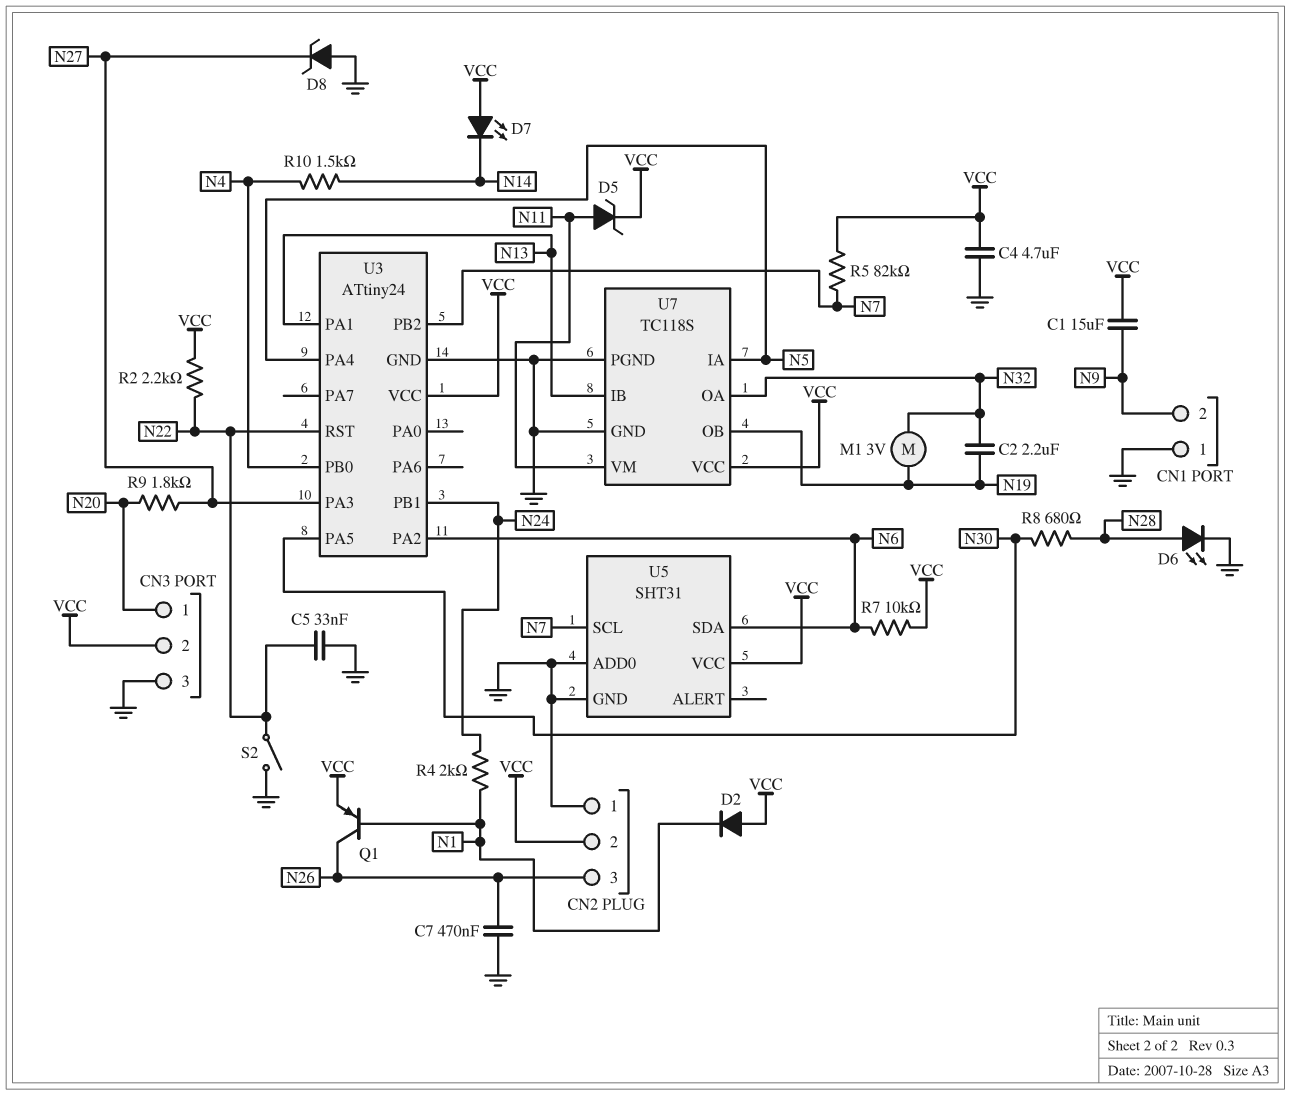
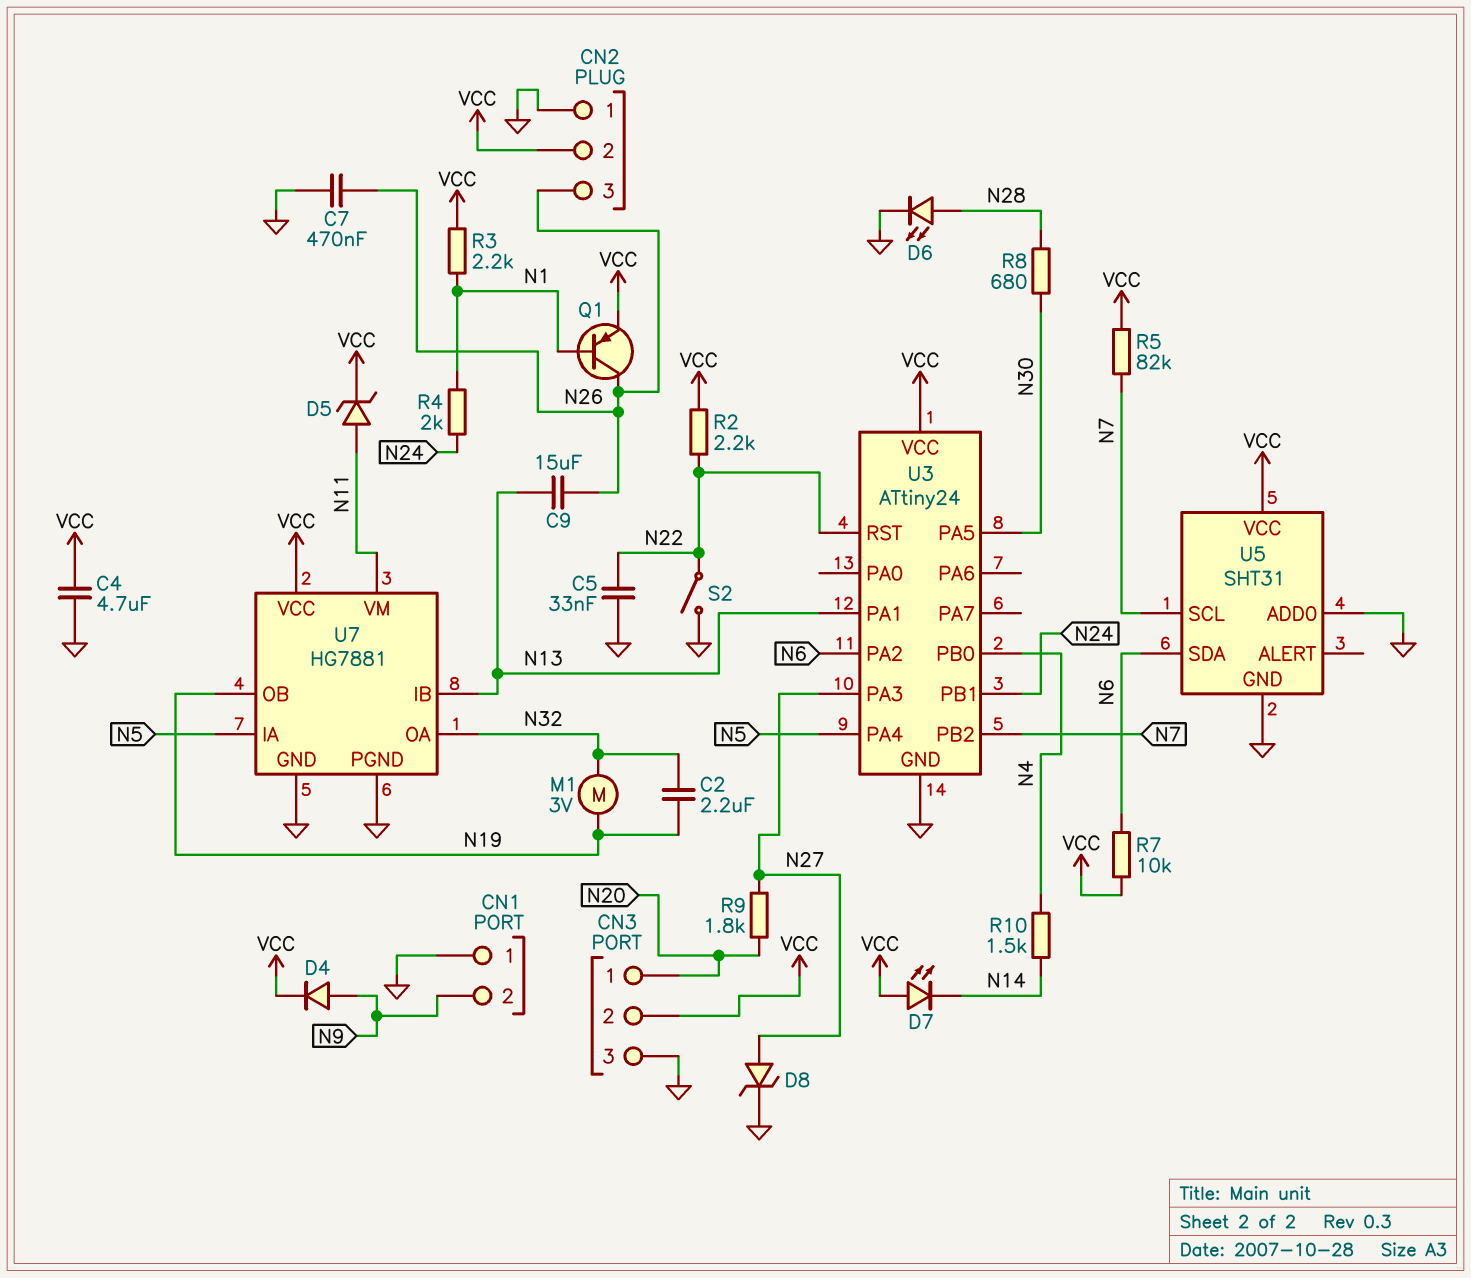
C1: 15uF (N9, VCC) -> none
C9: none -> 15uF (N13, N26)
D2: diode (A VCC, K N1) -> none
D4: none -> diode (A N9, K VCC)
D8: zener (A GND, K N27) -> zener (A N27, K GND)
R3: none -> 2.2k (N1, VCC)
U7: TC118S -> HG7881

